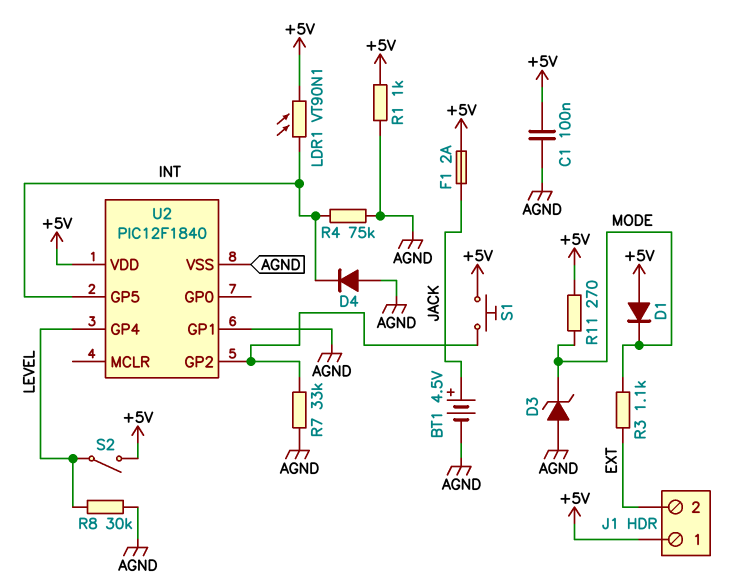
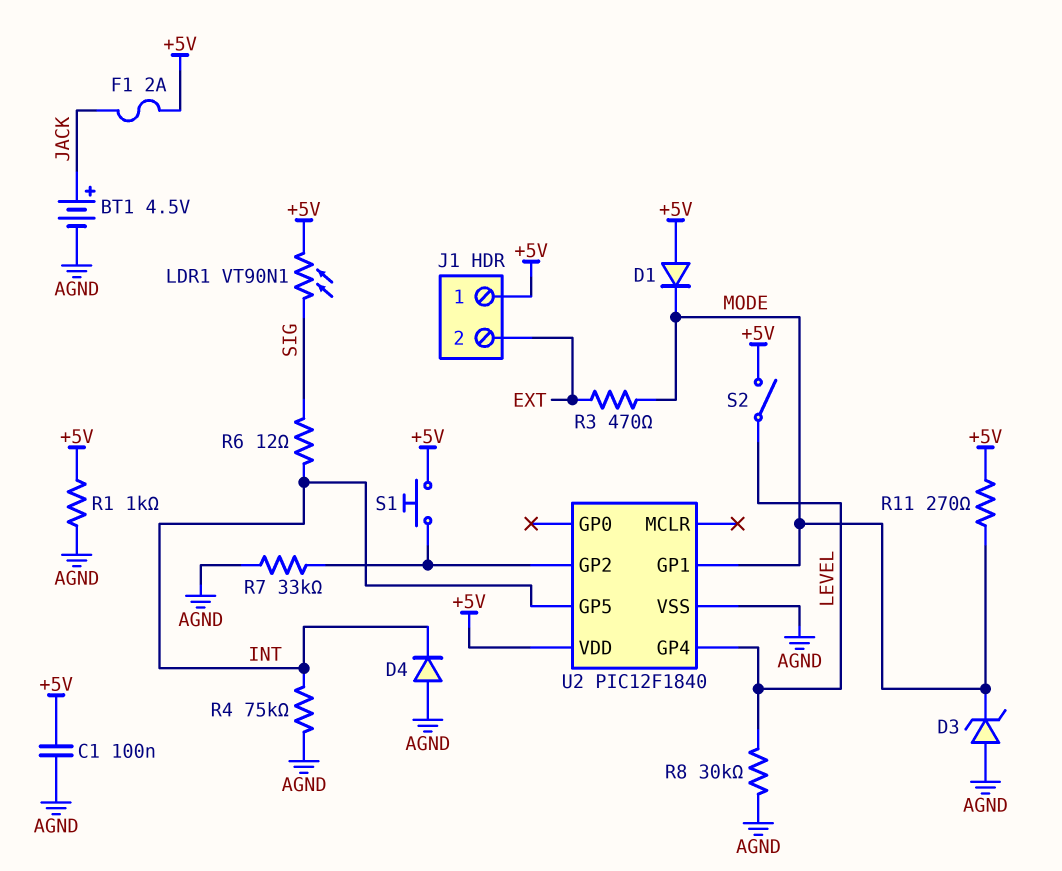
LDR1: VT90N1 (+5V, INT) -> VT90N1 (+5V, SIG)
R3: 1.1k (EXT, MODE) -> 470 (EXT, MODE)
R6: none -> 12 (INT, SIG)
U2 pin GP1: AGND -> MODE

